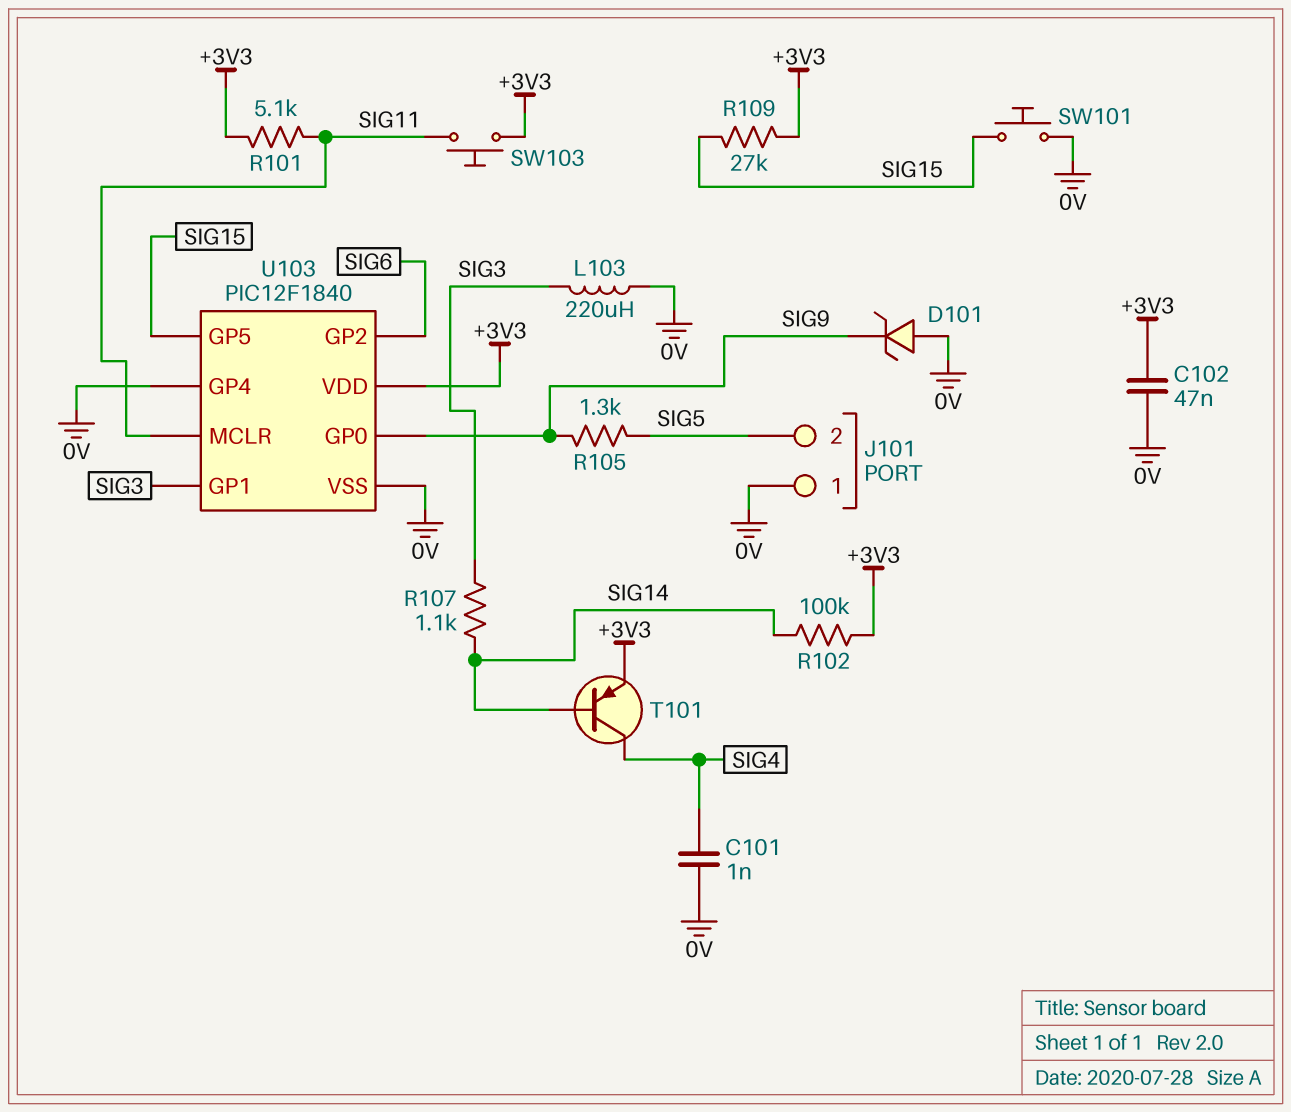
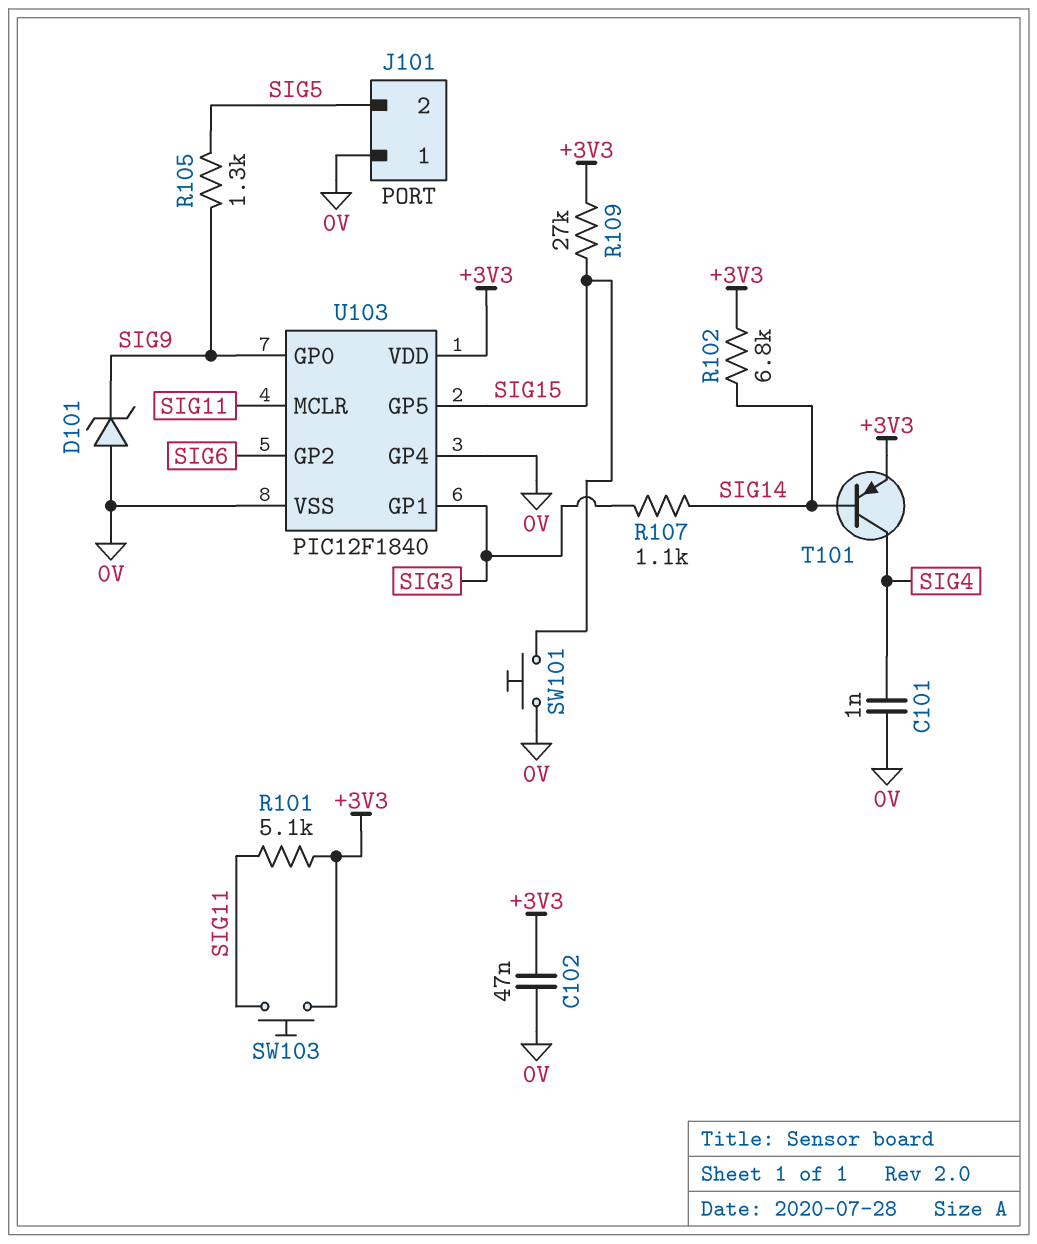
L103: 220uH (0V, SIG3) -> none
R102: 100k (+3V3, SIG14) -> 6.8k (+3V3, SIG14)

